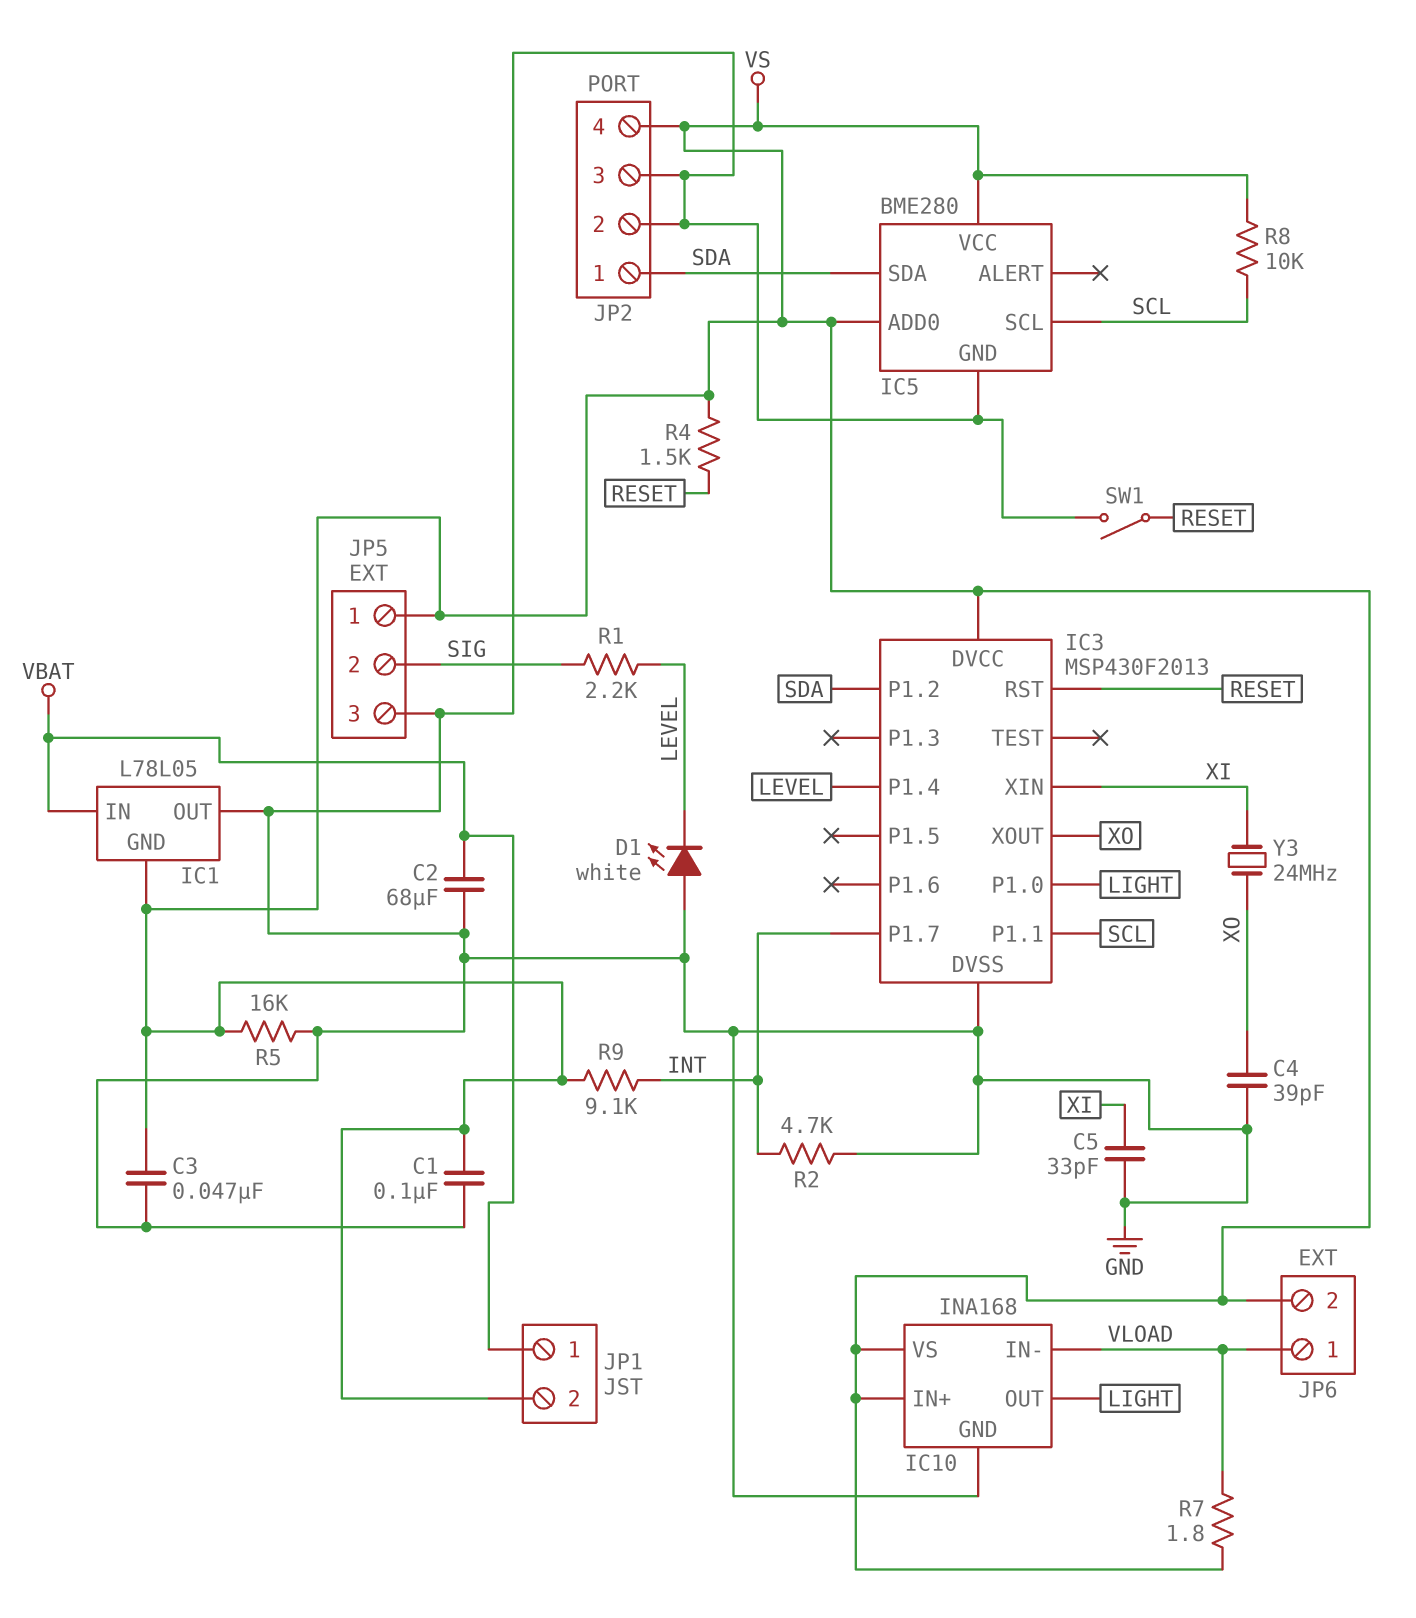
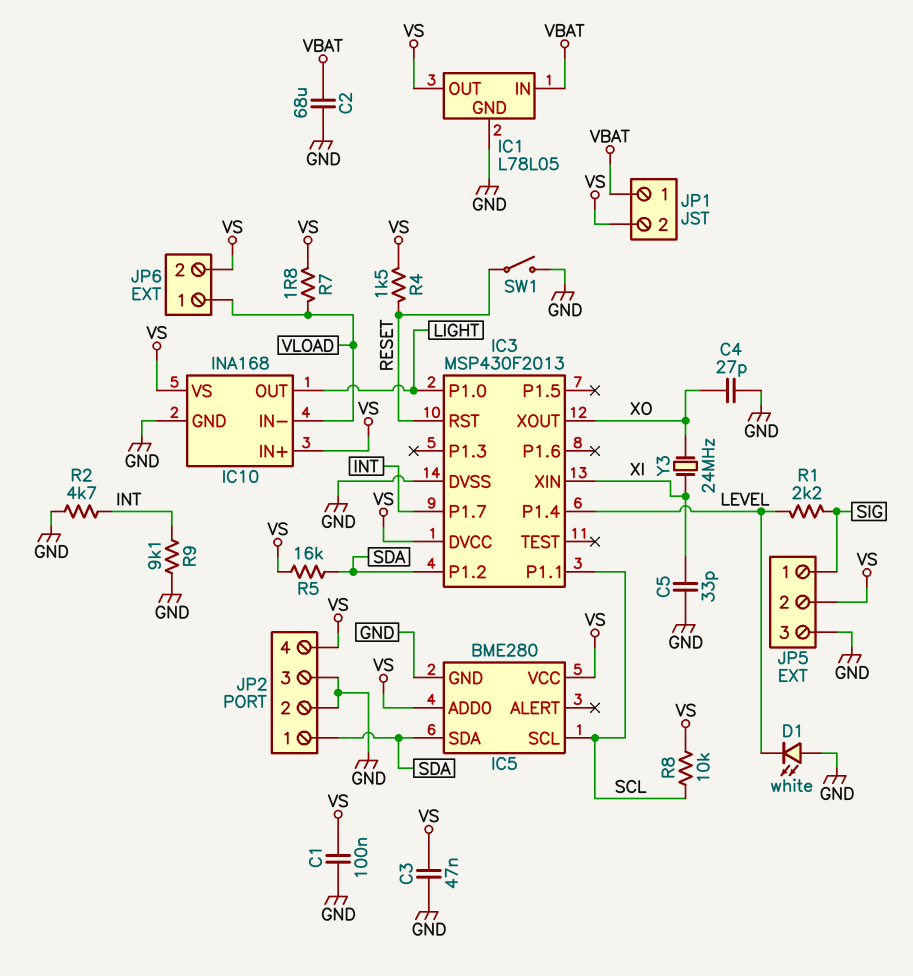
C4: 39pF (GND, XO) -> 27pF (GND, XO)
IC1 pin GND: VS -> GND
IC1 pin OUT: GND -> VS
JP5 pin 1: VS -> SIG
JP5 pin 2: SIG -> VS
R5: 16k (GND, VS) -> 16k (SDA, VS)
R9: 9.1k (INT, VS) -> 9.1k (GND, INT)

